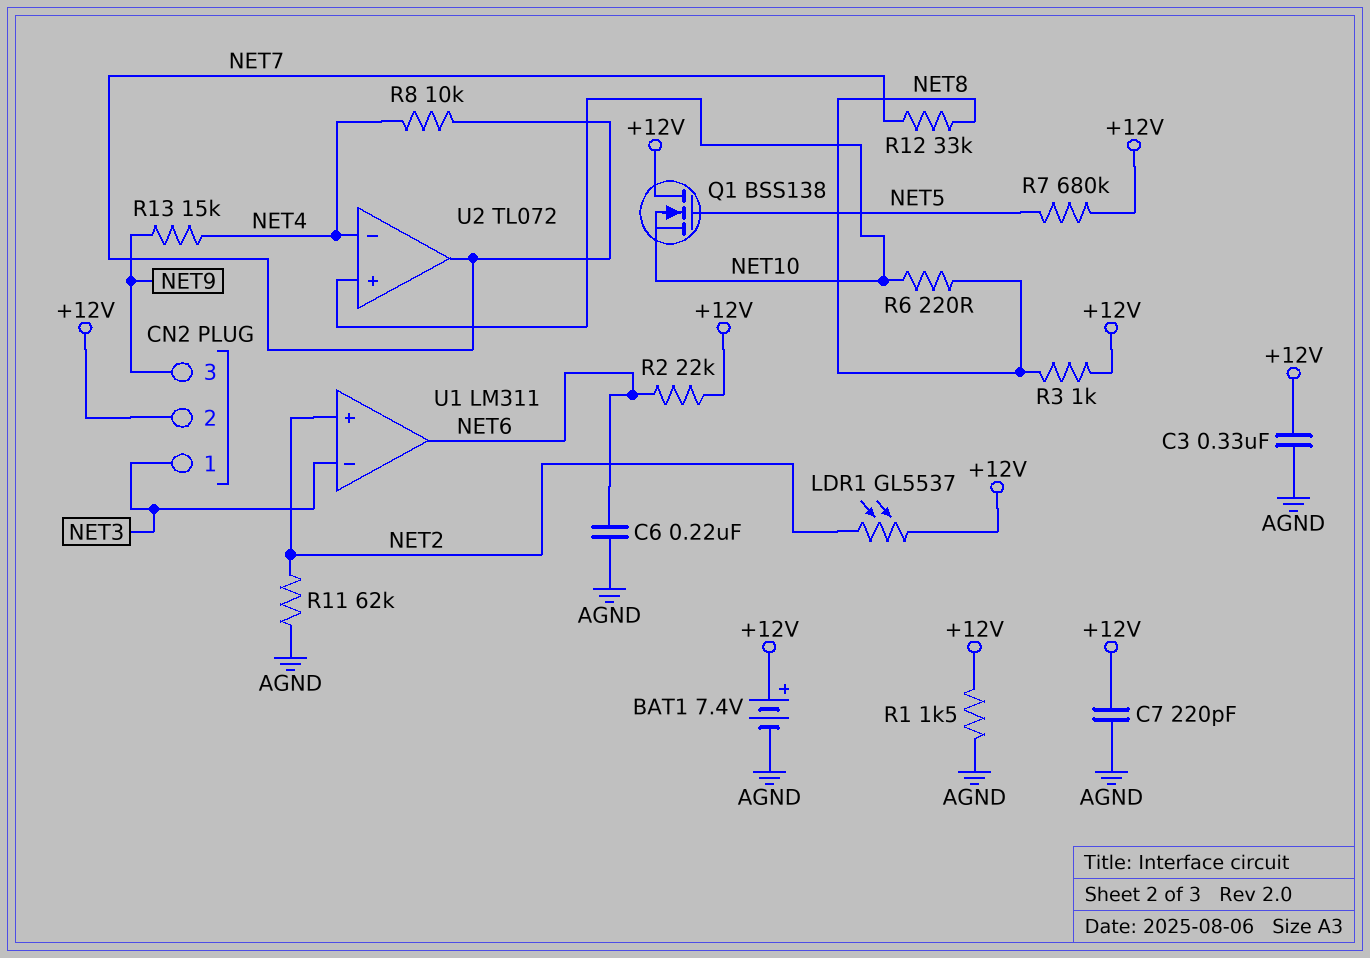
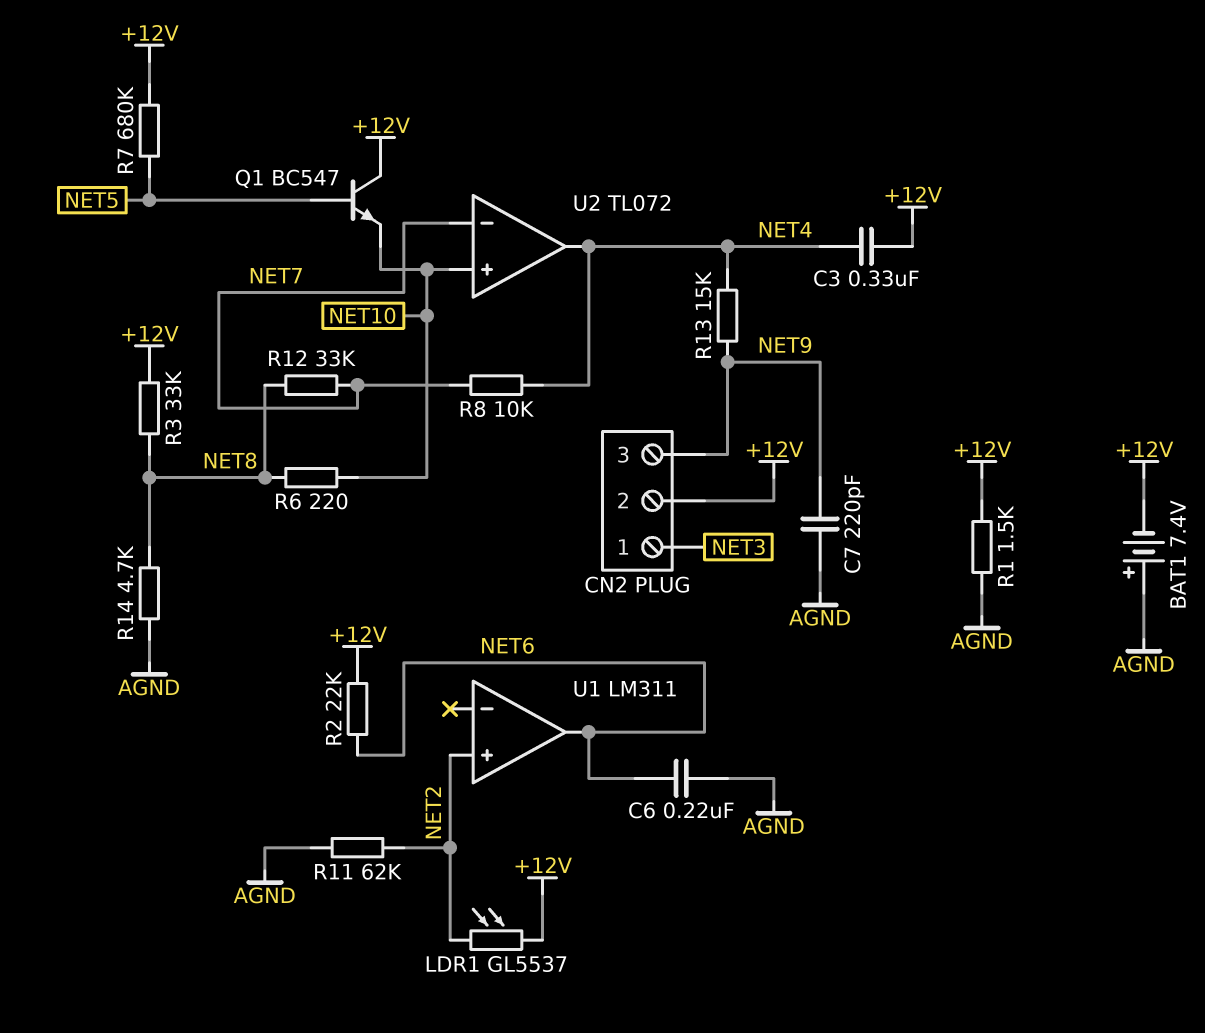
BAT1: 7.4V (plus +12V, minus AGND) -> 7.4V (plus AGND, minus +12V)
C3: 330nF (+12V, AGND) -> 330nF (+12V, NET4)
C7: 220pF (+12V, AGND) -> 220pF (AGND, NET9)
Q1: NMOS BSS138 (G NET5, D +12V, S NET10) -> NPN BC547 (B NET5, C +12V, E NET10)
R3: 1k (+12V, NET8) -> 33k (+12V, NET8)
R14: none -> 4.7k (AGND, NET8)
U1 pin in-: NET3 -> none
U2 pin in-: NET4 -> NET7
U2 pin out: NET7 -> NET4

